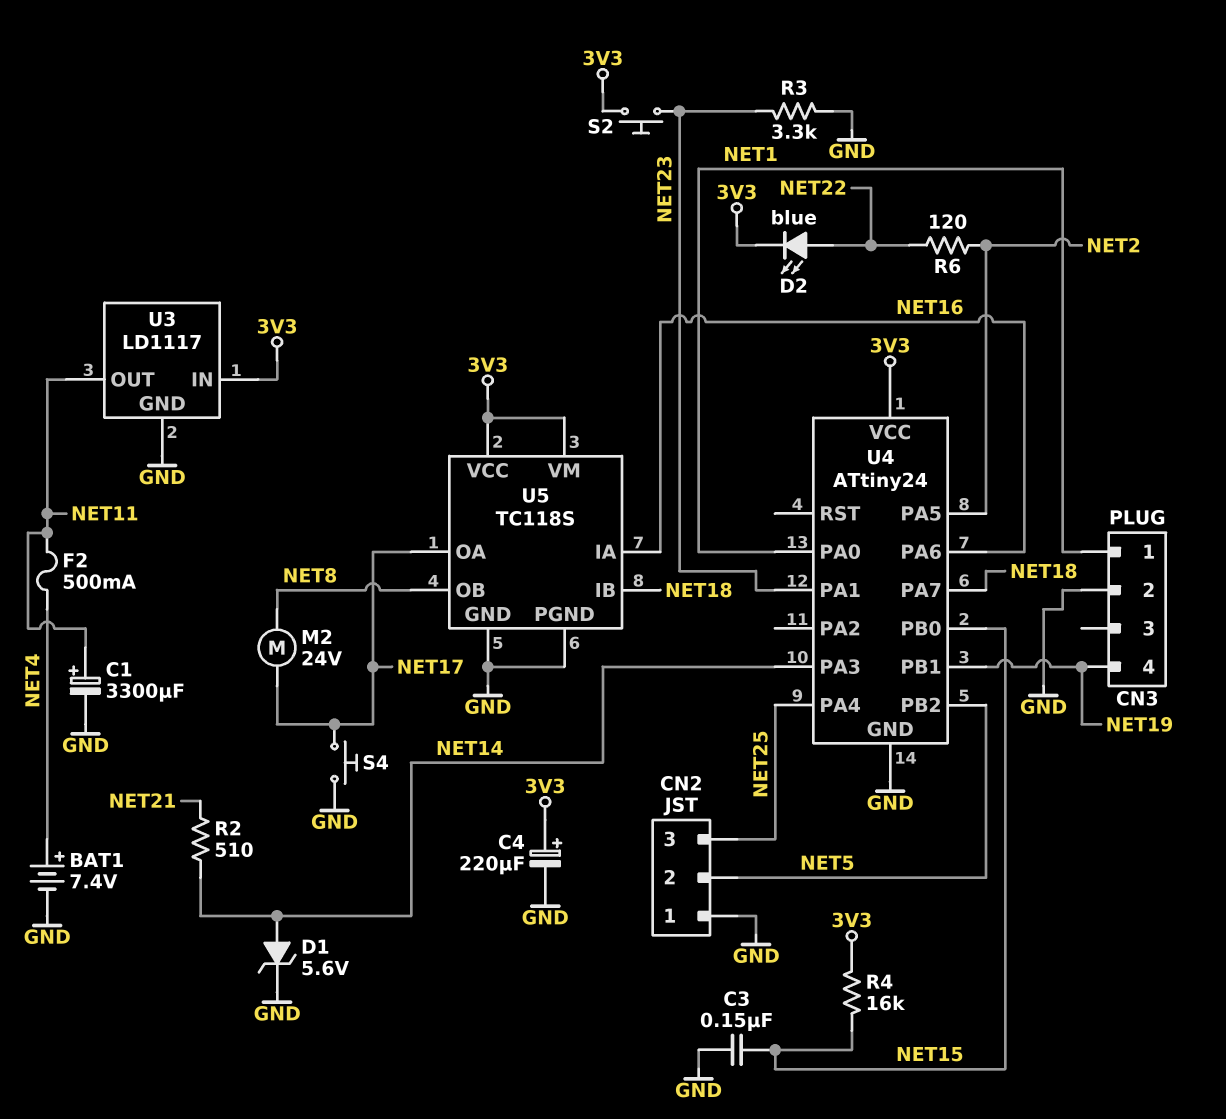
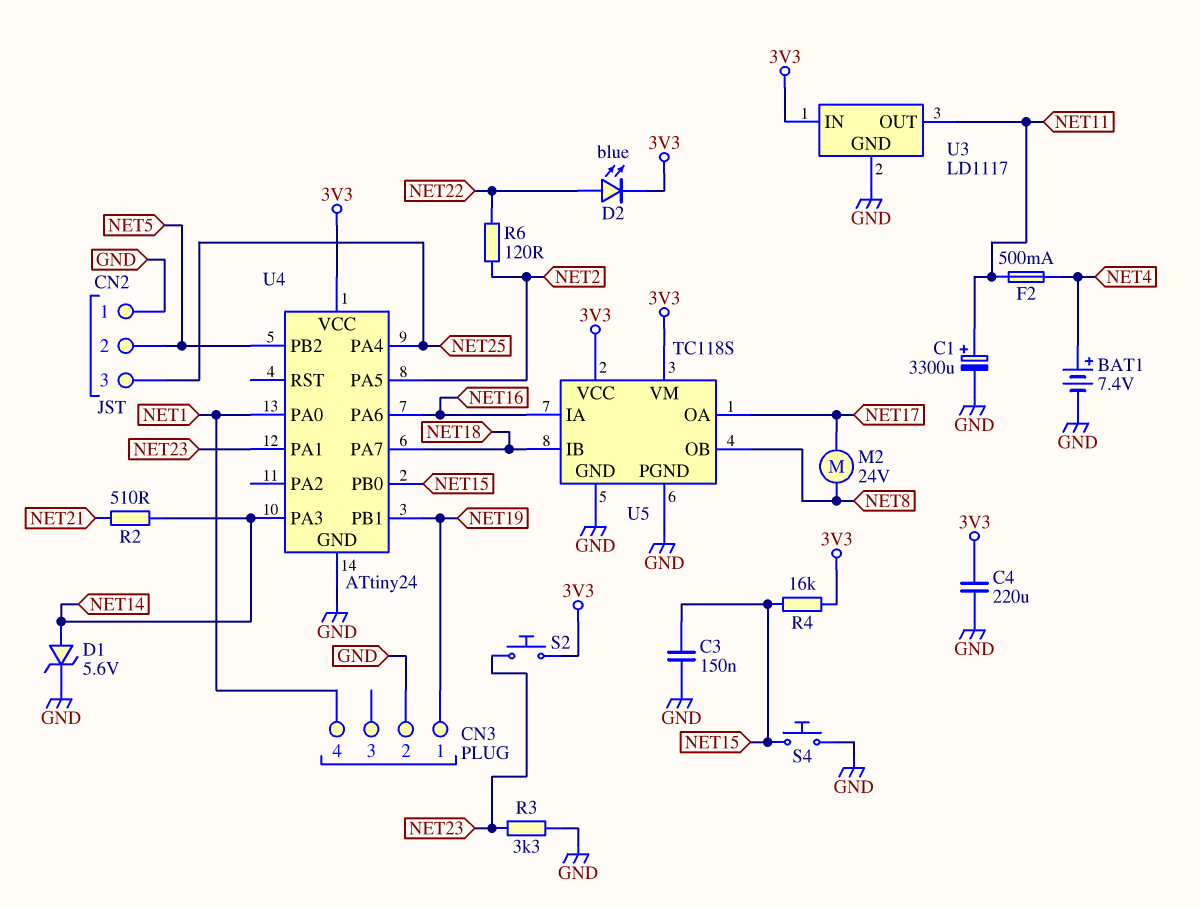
C4: 220uF (plus 3V3, minus GND) -> 220uF (3V3, GND)
CN3 pin 1: NET1 -> NET19
CN3 pin 4: NET19 -> NET1
S4: button (GND, NET17) -> button (GND, NET15)

